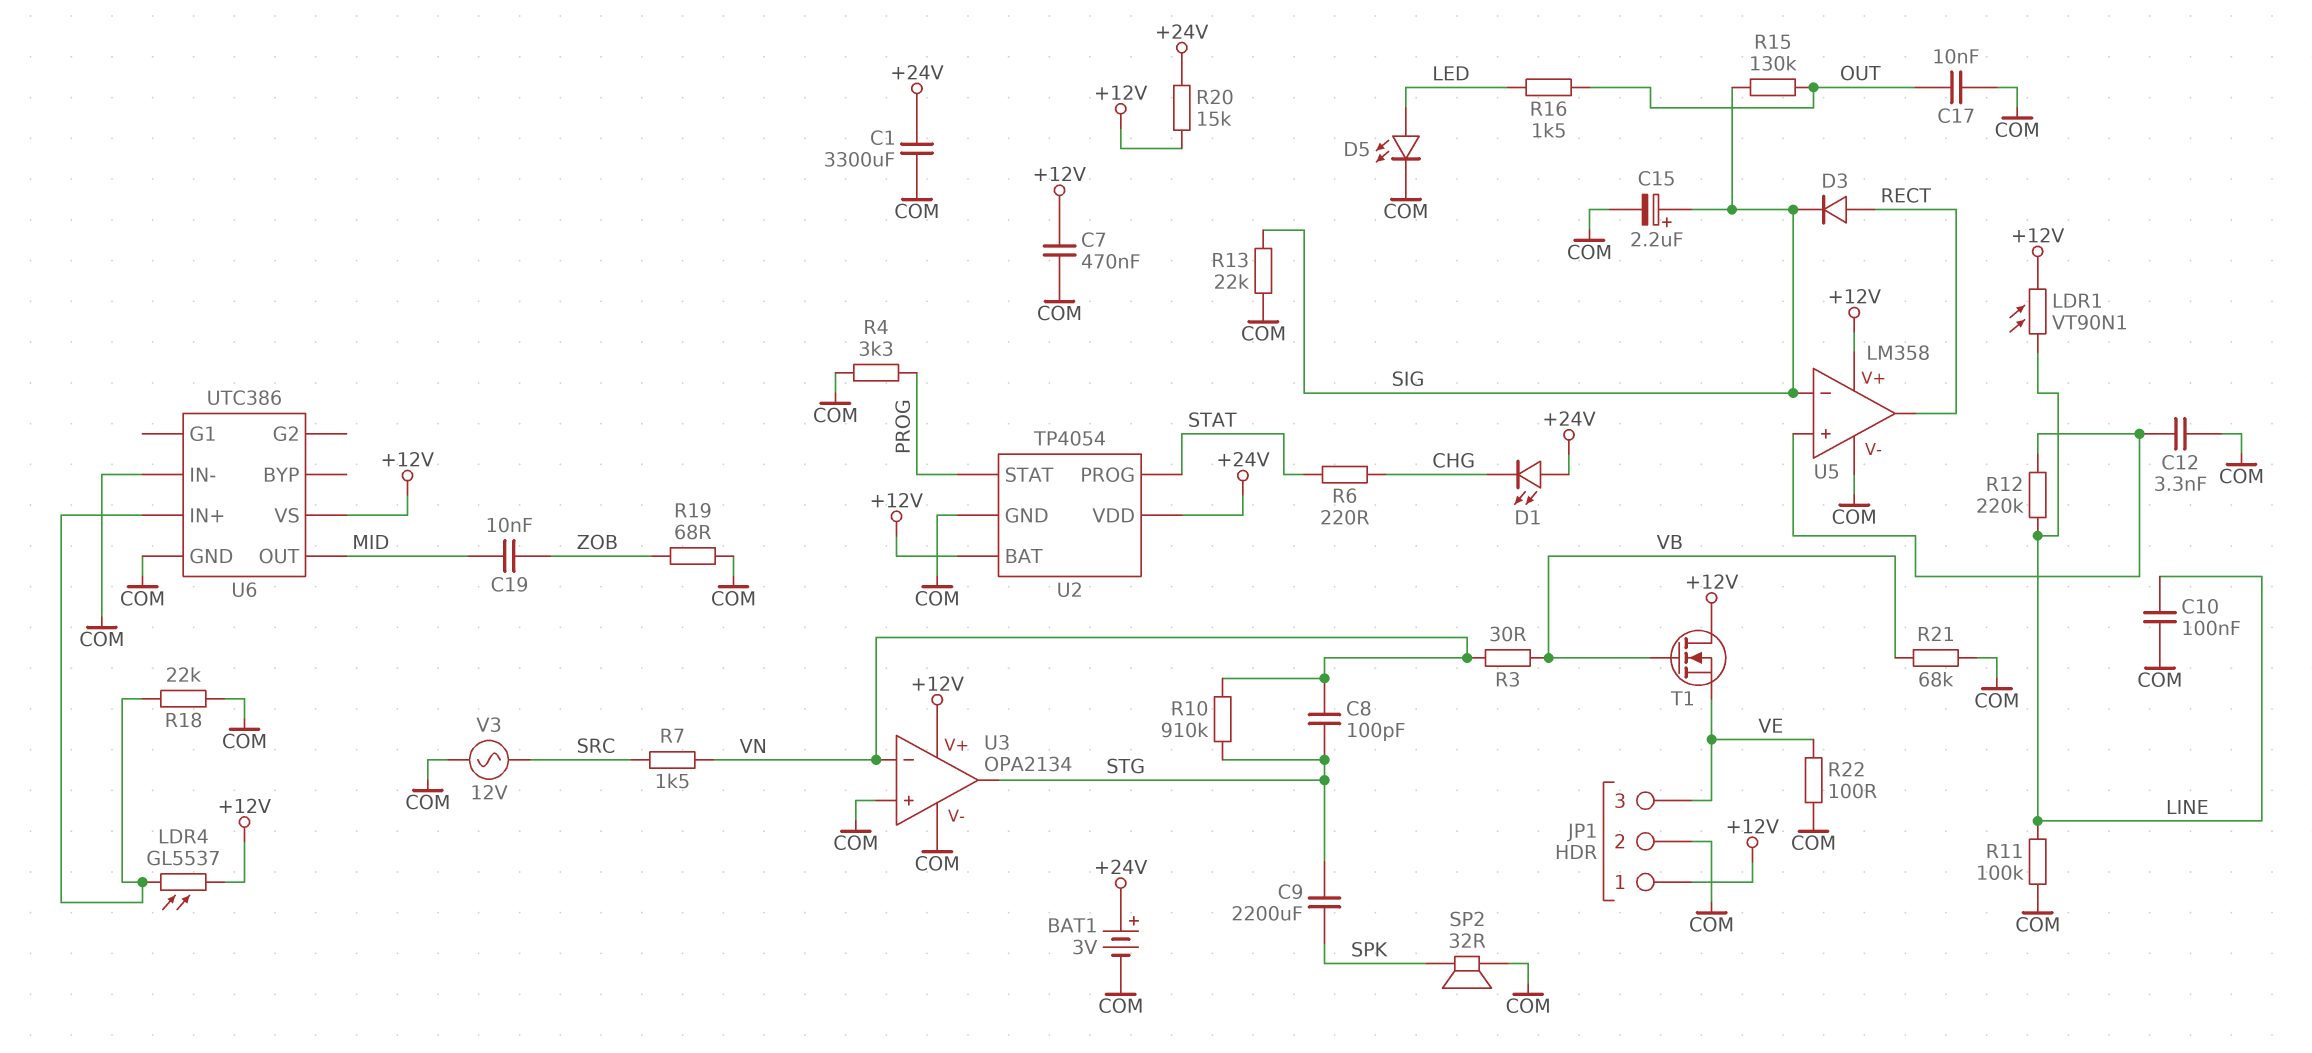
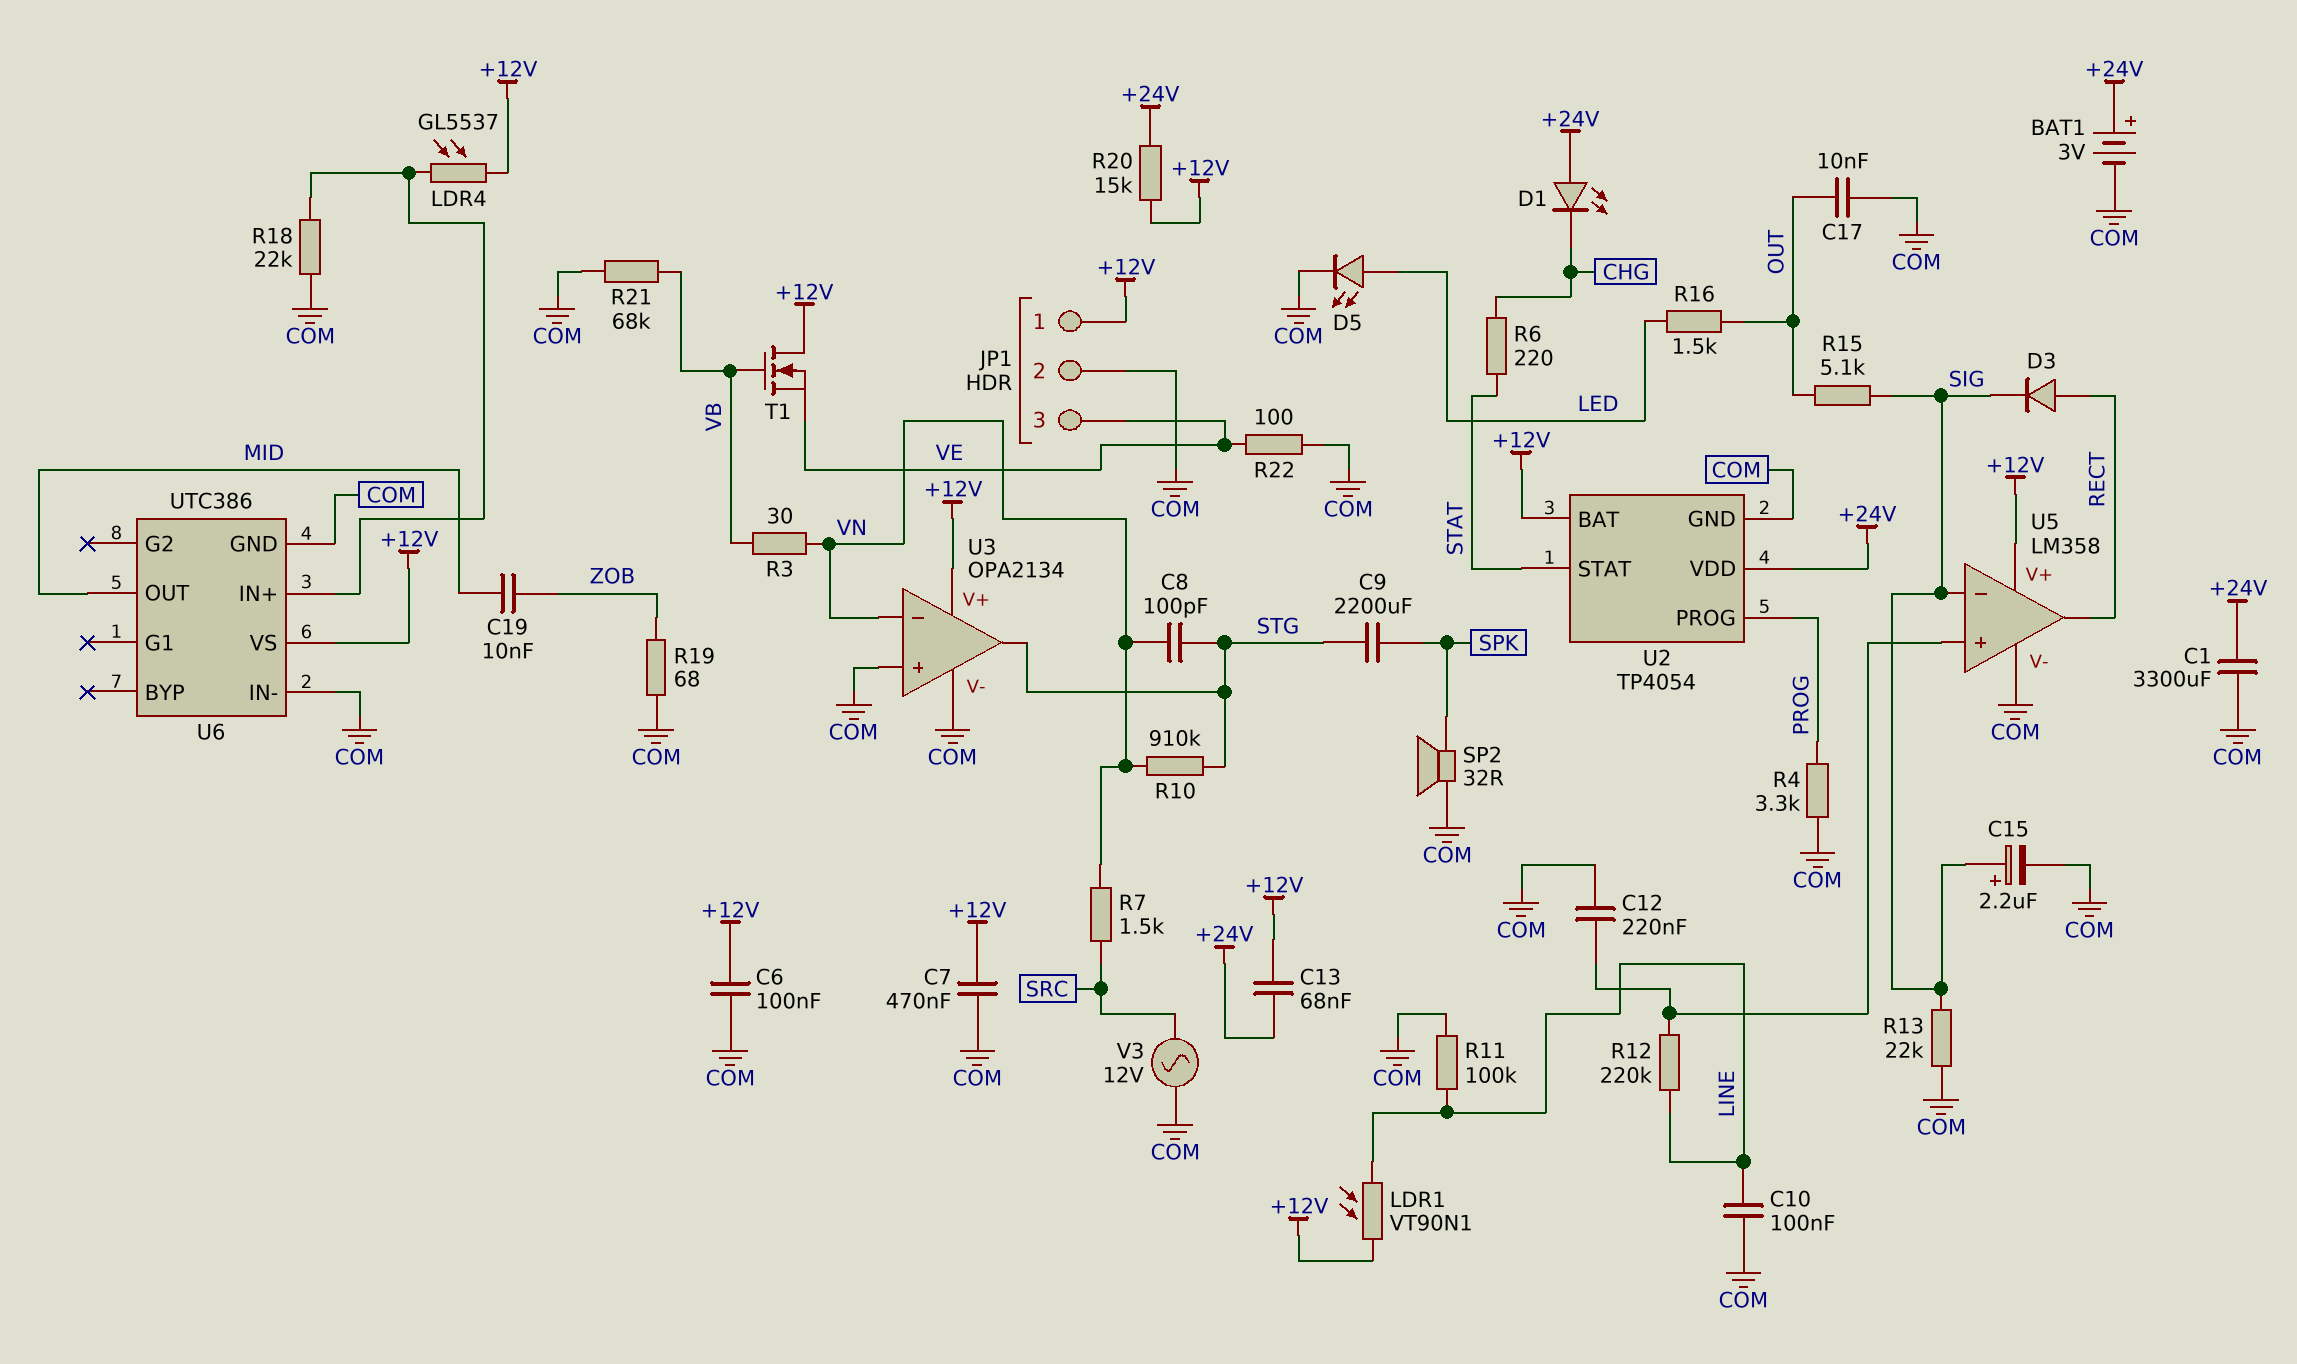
C6: none -> 100nF (+12V, COM)
C12: 3.3nF (COM, U5/in+) -> 220nF (COM, U5/in+)
C13: none -> 68nF (+12V, +24V)
R15: 130k (OUT, SIG) -> 5.1k (OUT, SIG)
U2 pin PROG: STAT -> PROG
U2 pin STAT: PROG -> STAT

